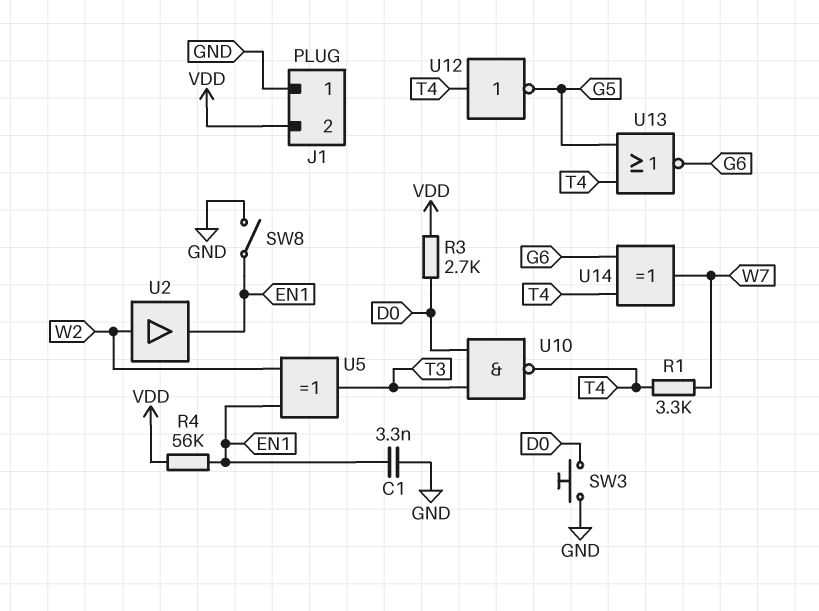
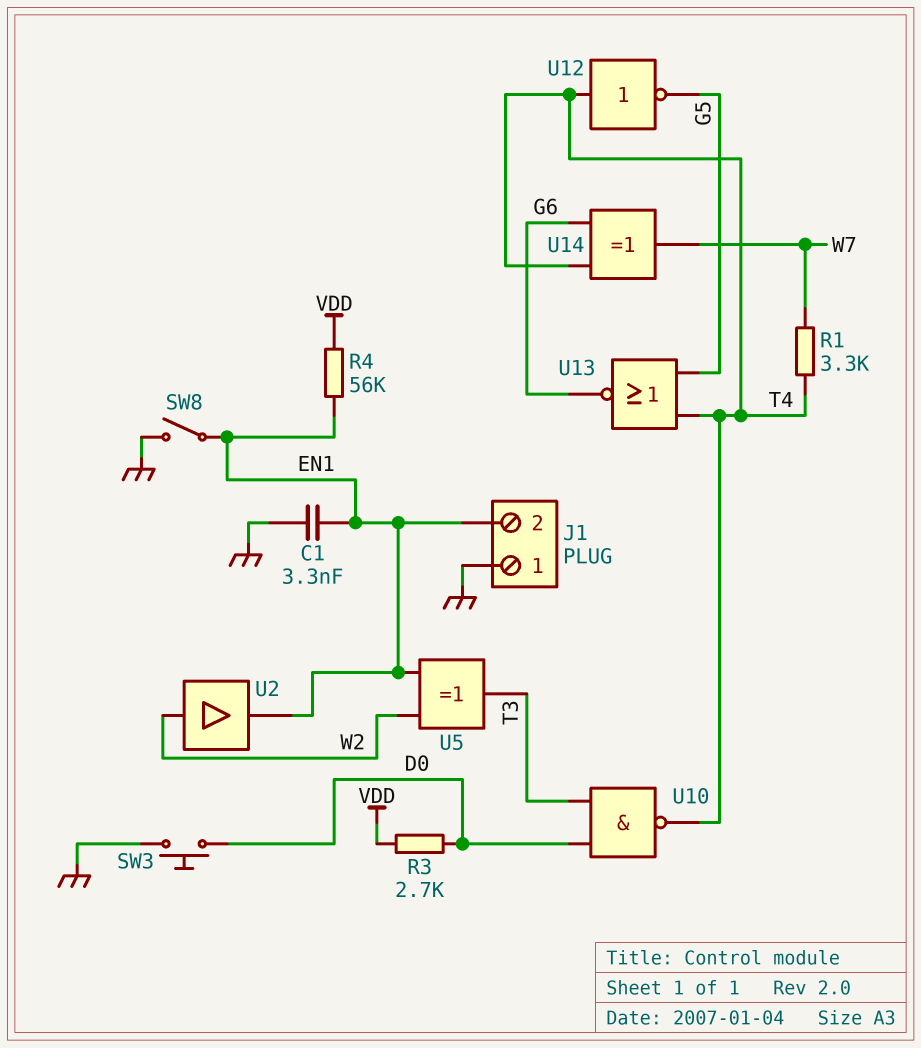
J1 pin 2: VDD -> EN1

